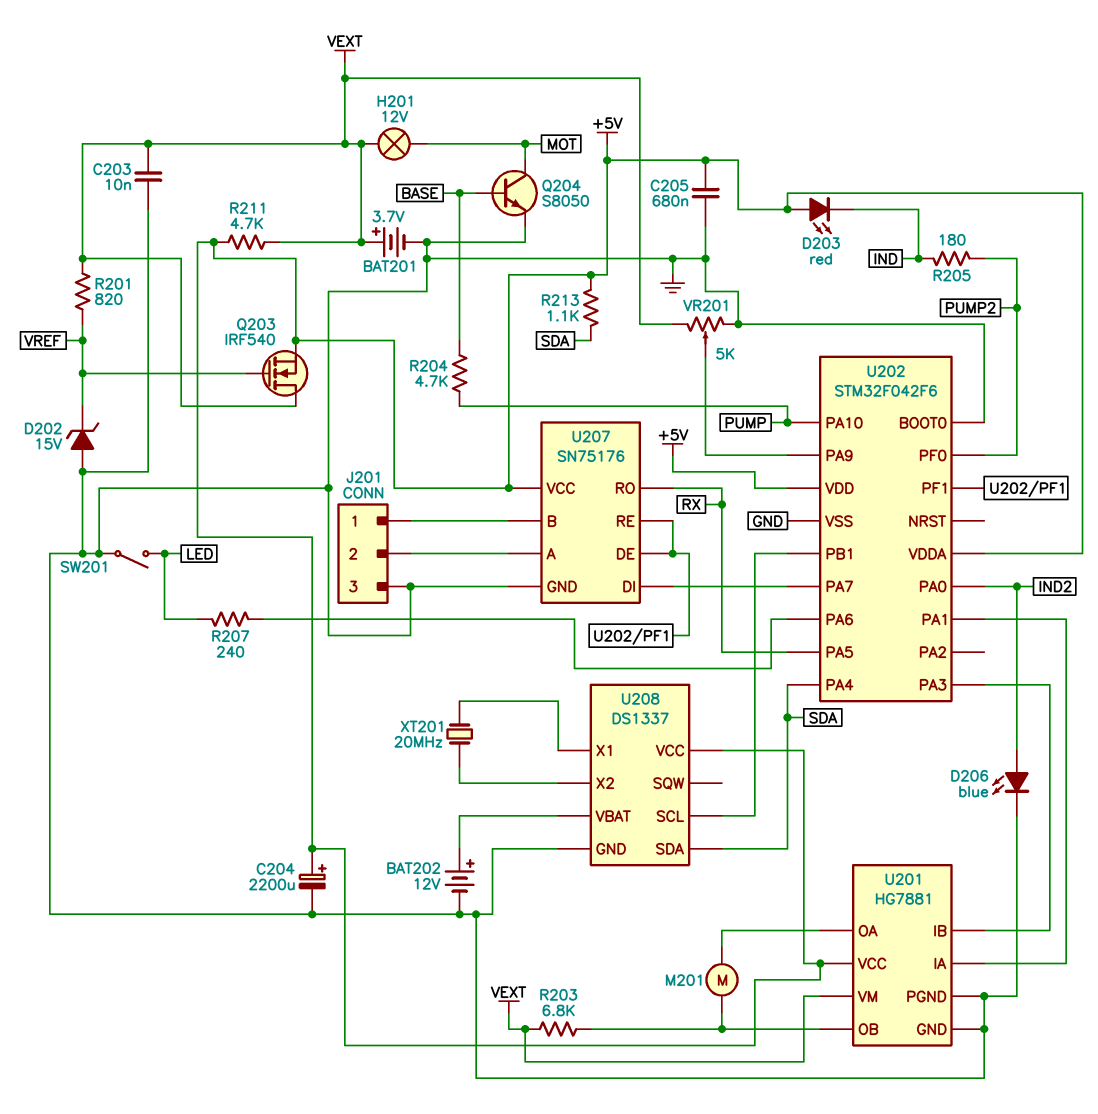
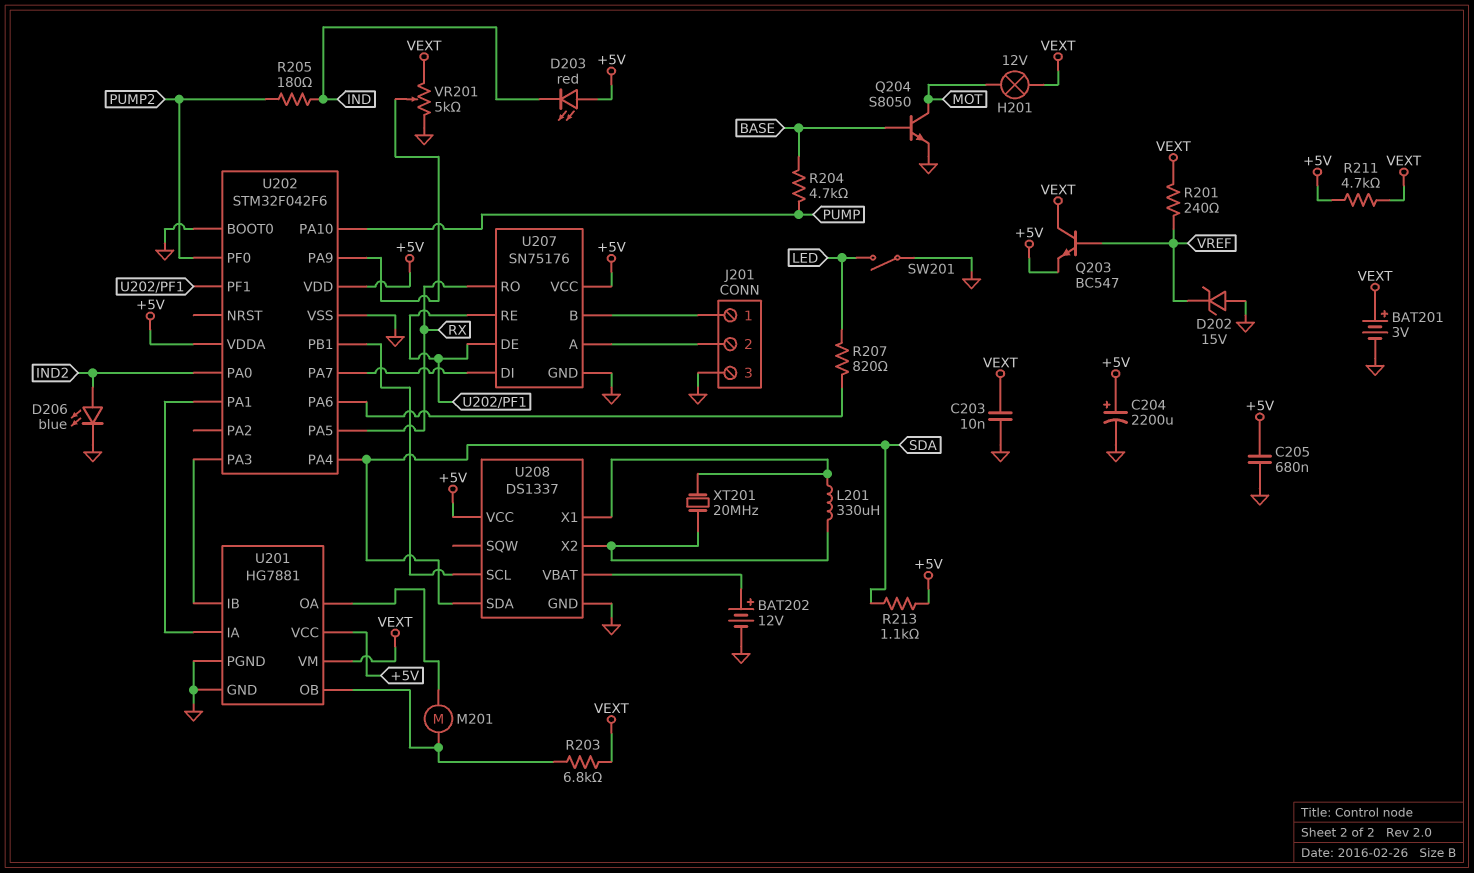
BAT201: 3.7V (plus VEXT, minus GND) -> 3V (plus VEXT, minus GND)
L201: none -> 330uH (U208/X1, U208/X2)
Q203: NMOS IRF540 (G VREF, D VEXT, S +5V) -> NPN BC547 (B VREF, C VEXT, E +5V)
R201: 820 (VEXT, VREF) -> 240 (VEXT, VREF)
R207: 240 (LED, U202/PA6) -> 820 (LED, U202/PA6)

